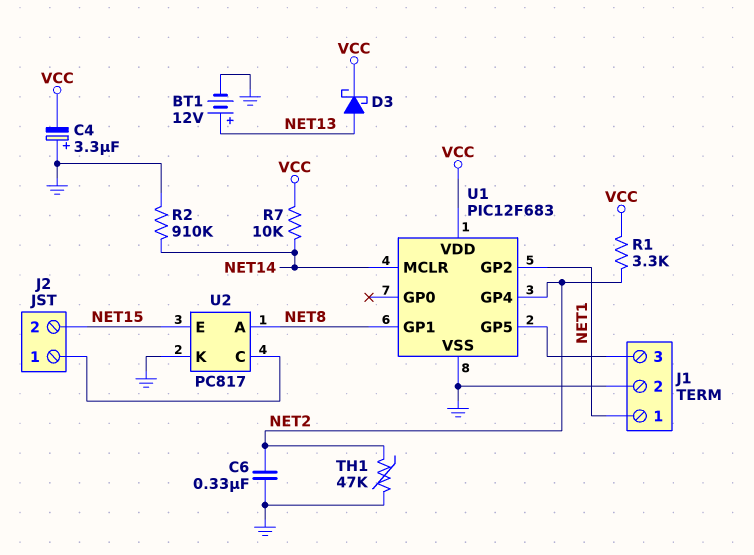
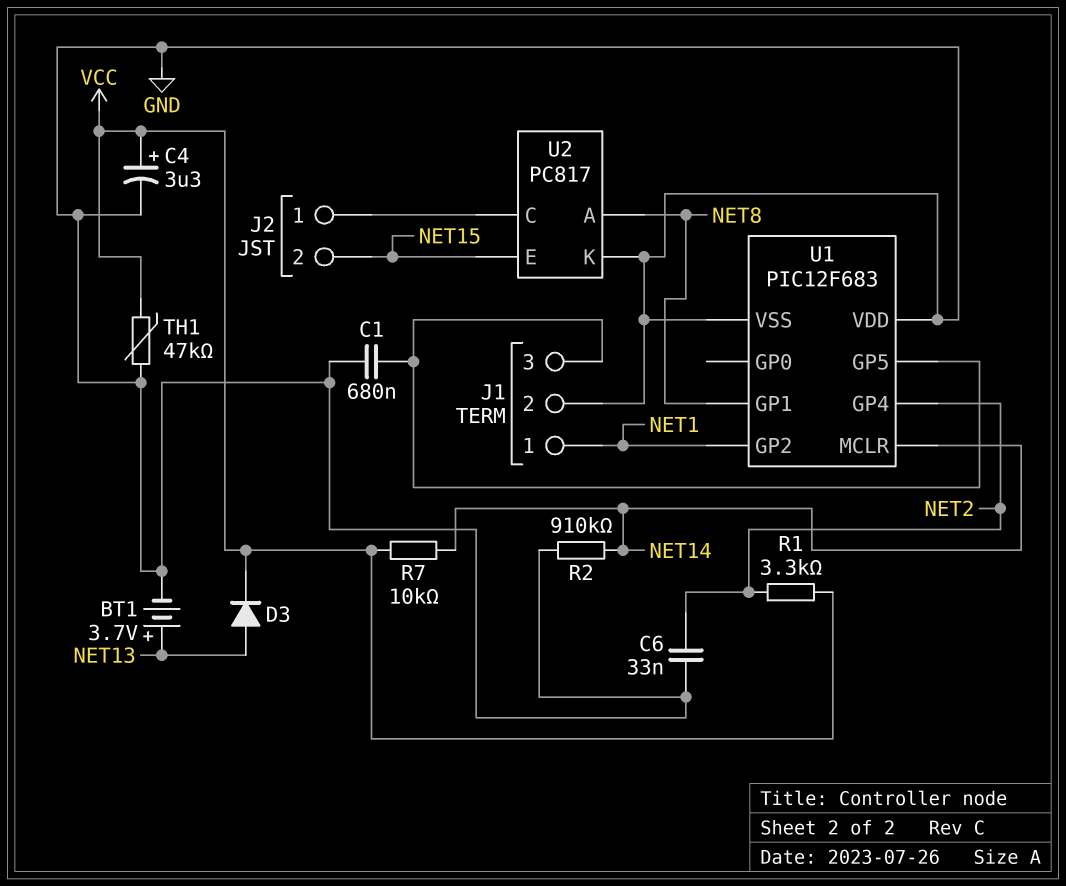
BT1: 12V (plus NET13, minus GND) -> 3.7V (plus NET13, minus GND)
C1: none -> 680nF (GND, J1/3)
C4: 3.3uF (plus GND, minus VCC) -> 3.3uF (plus VCC, minus GND)
C6: 330nF (GND, NET2) -> 33nF (GND, NET2)
D3: schottky (A NET13, K VCC) -> diode (A NET13, K VCC)
TH1: 47k (GND, NET2) -> 47k (GND, VCC)
U1 pin VDD: VCC -> GND

